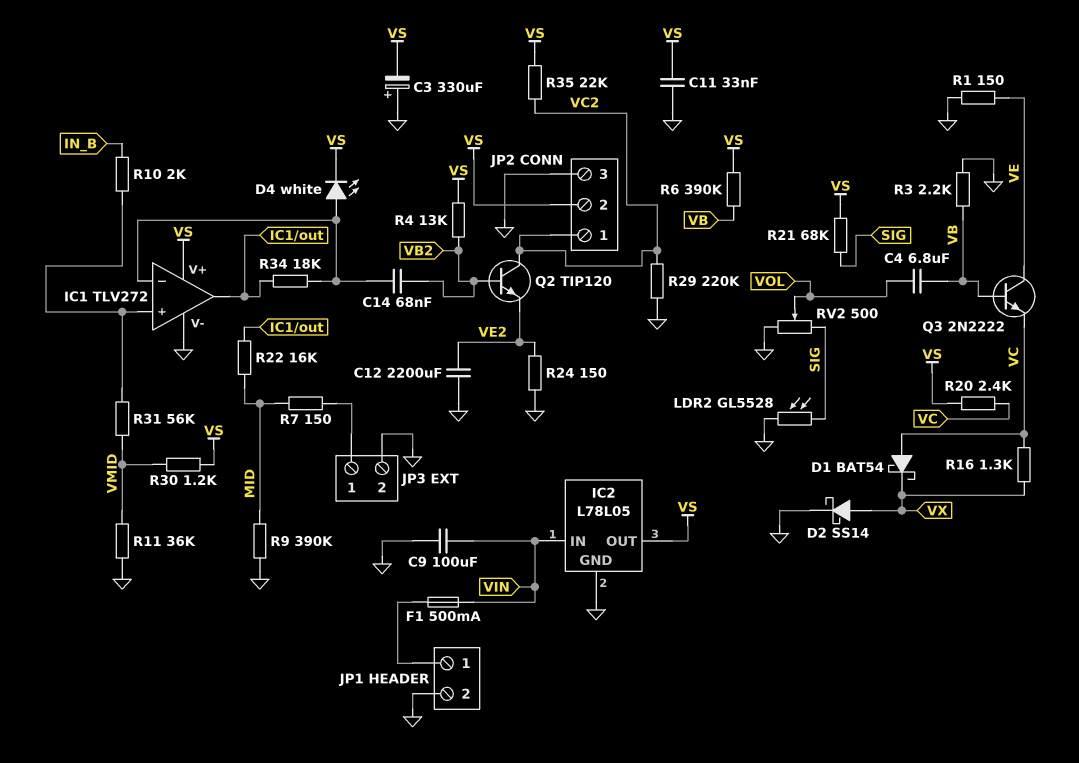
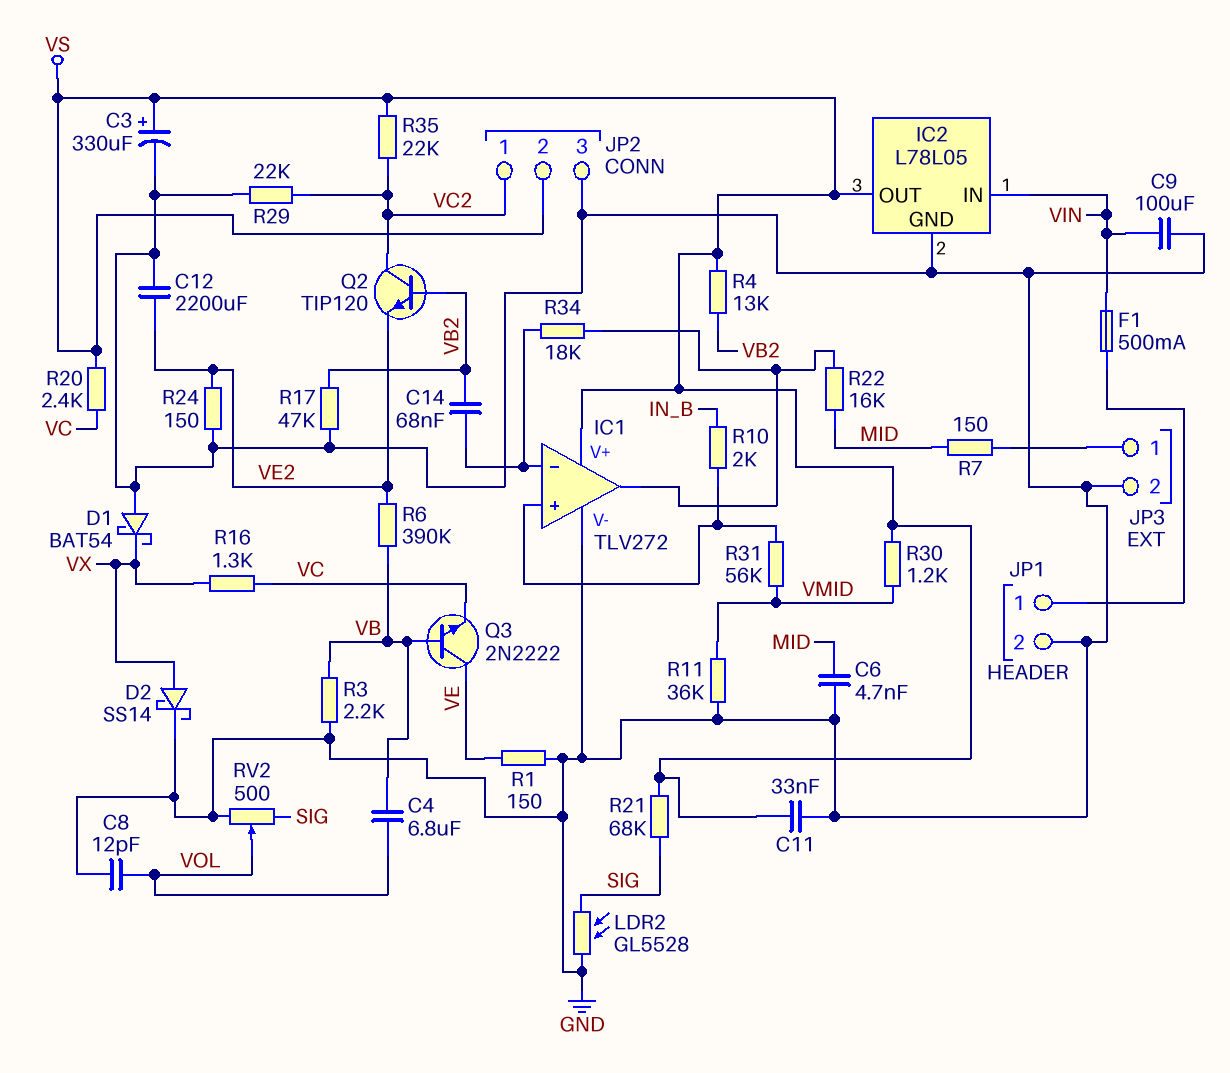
C3: 330uF (plus GND, minus VS) -> 330uF (plus VS, minus GND)
C6: none -> 4.7nF (GND, MID)
C8: none -> 12pF (GND, VOL)
D1: schottky BAT54 (A VC, K VX) -> schottky BAT54 (A GND, K VX)
D4: LED white (A IC1/in-, K VS) -> none
R6: 390k (VB, VS) -> 390k (VB, VE2)
R9: 390k (GND, MID) -> none
R17: none -> 47k (GND, VB2)
R29: 220k (GND, VC2) -> 22k (GND, VC2)

